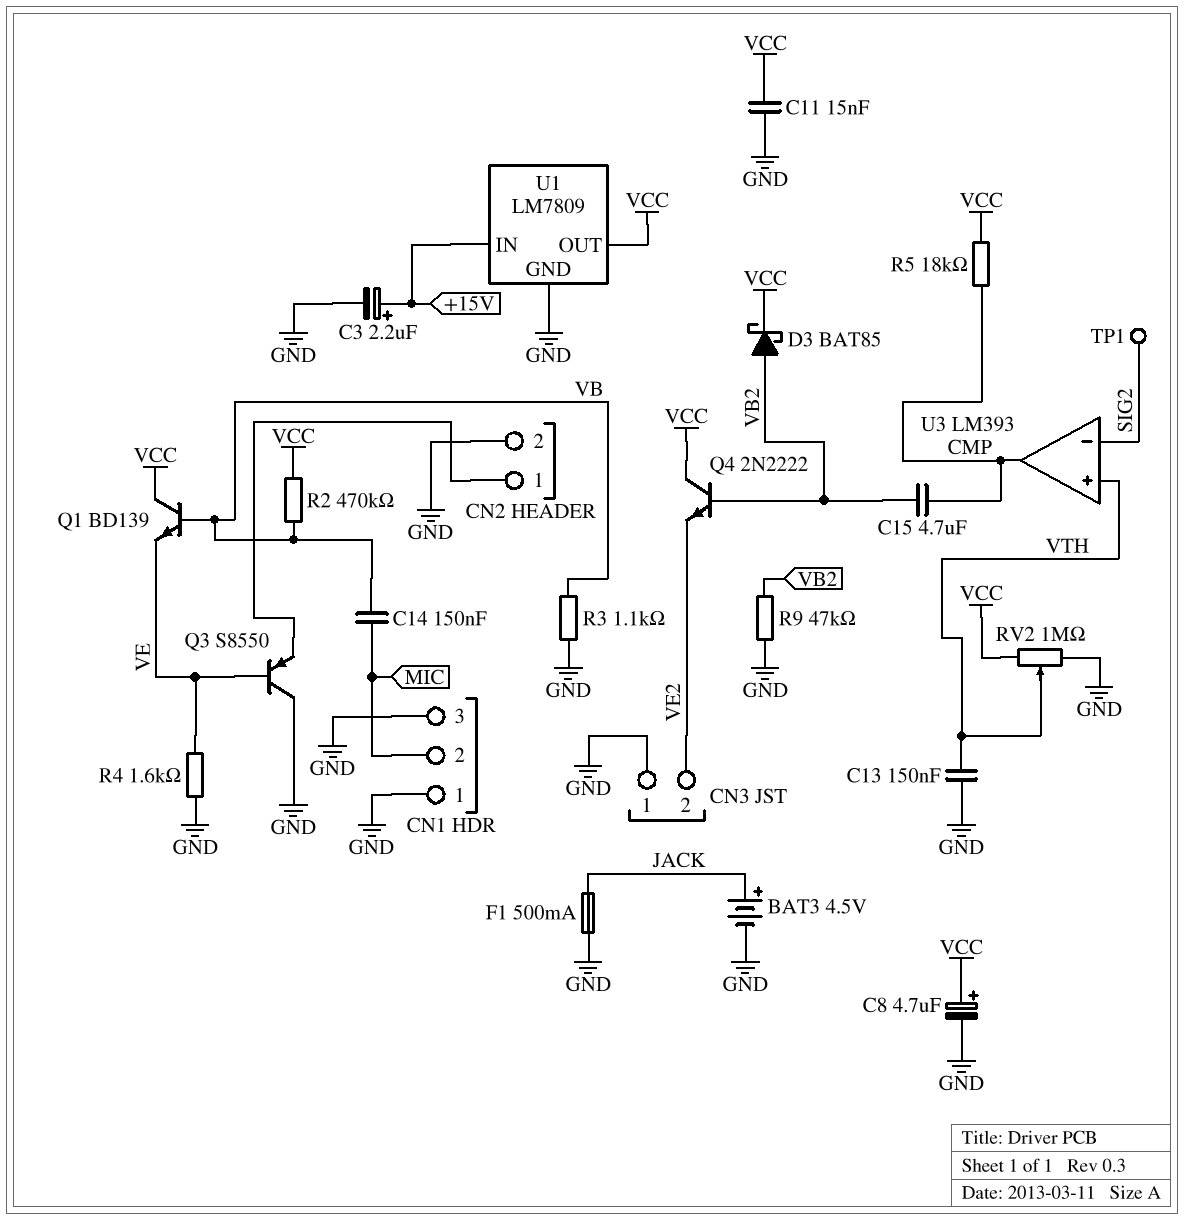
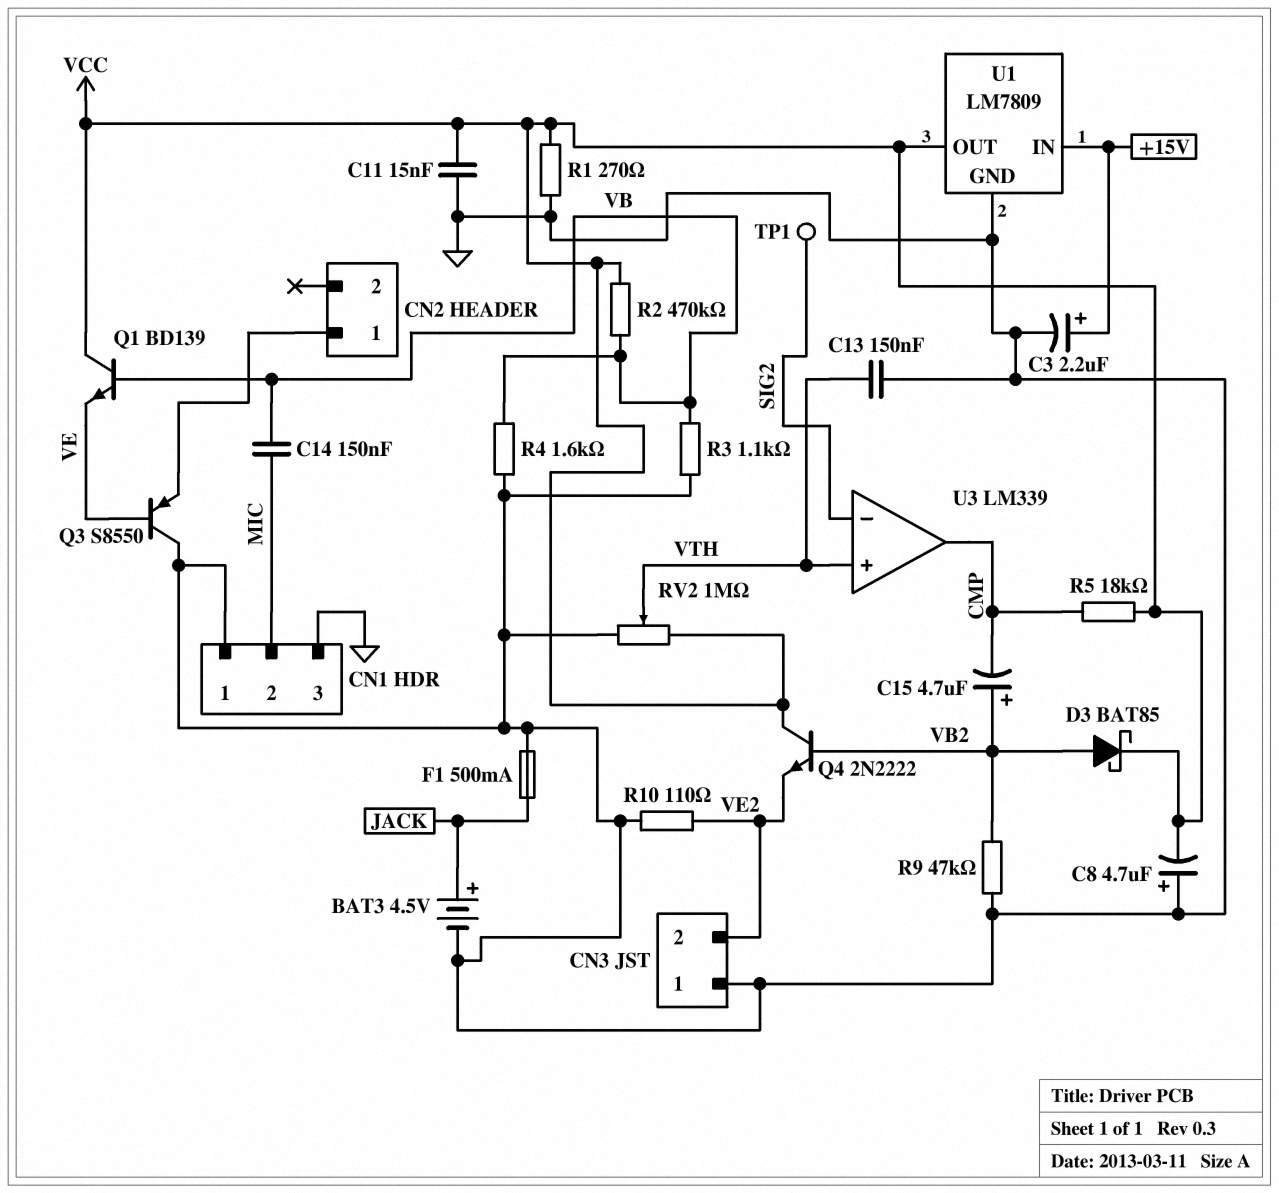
C8: 4.7uF (plus VCC, minus GND) -> 4.7uF (plus GND, minus VCC)
C15: 4.7uF (CMP, VB2) -> 4.7uF (plus VB2, minus CMP)
CN2 pin 2: GND -> none
R1: none -> 270 (GND, VCC)
R4: 1.6k (GND, VE) -> 1.6k (GND, VB)
R10: none -> 110 (GND, VE2)
U3: LM393 -> LM339

